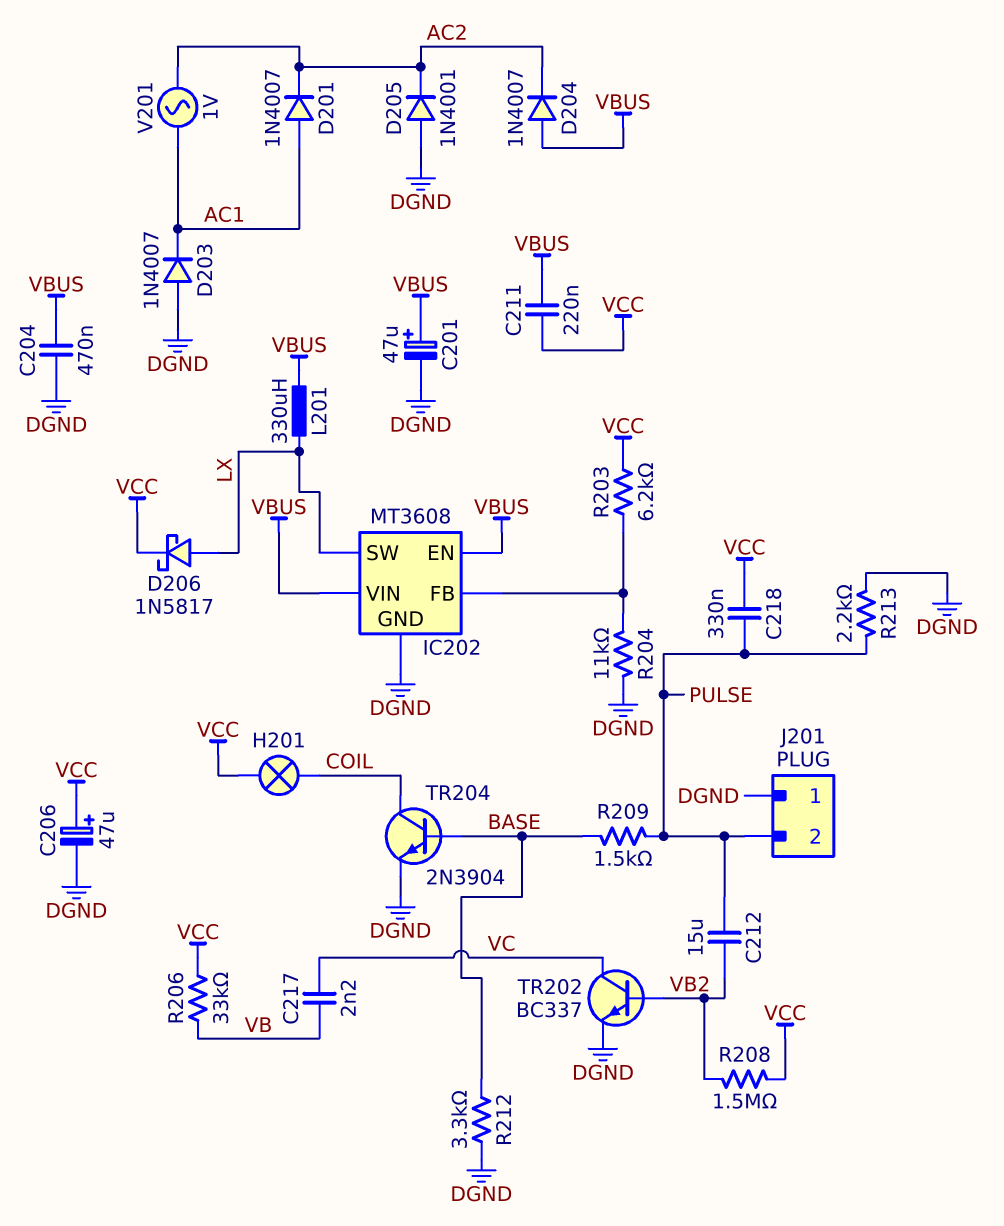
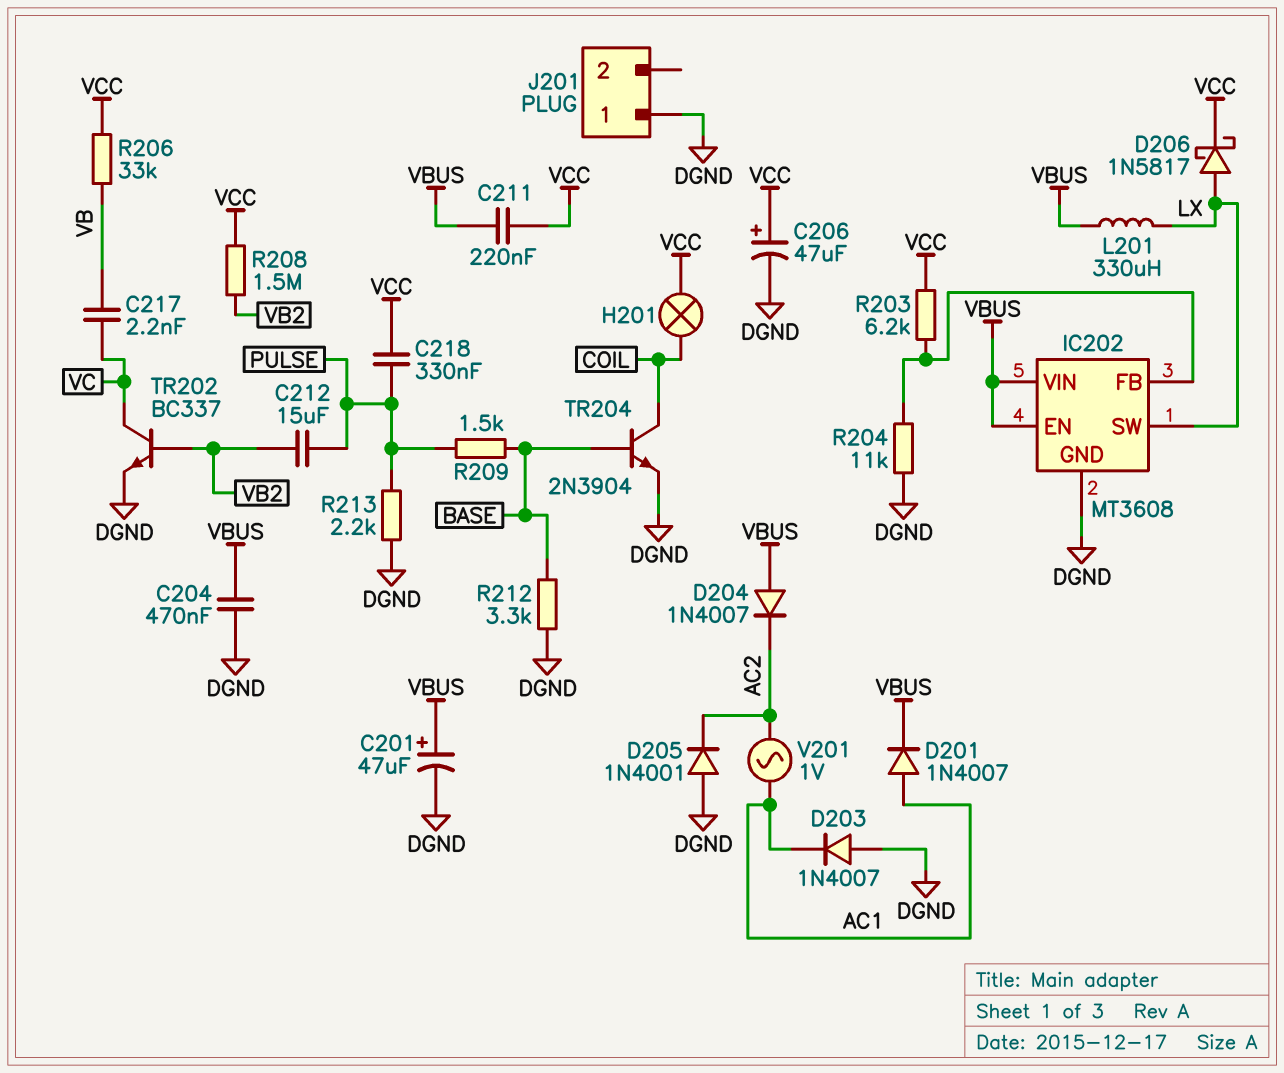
D201: diode 1N4007 (A AC1, K AC2) -> diode 1N4007 (A AC1, K VBUS)
J201 pin 2: PULSE -> none

